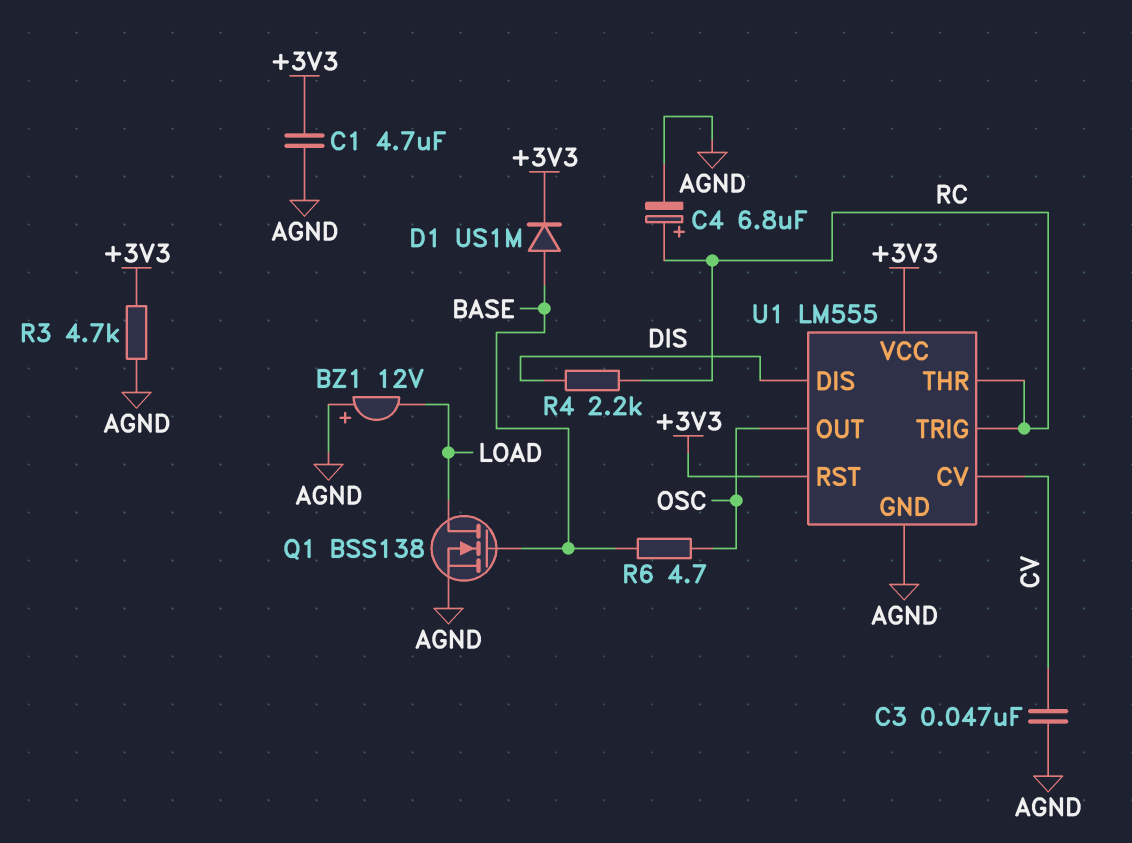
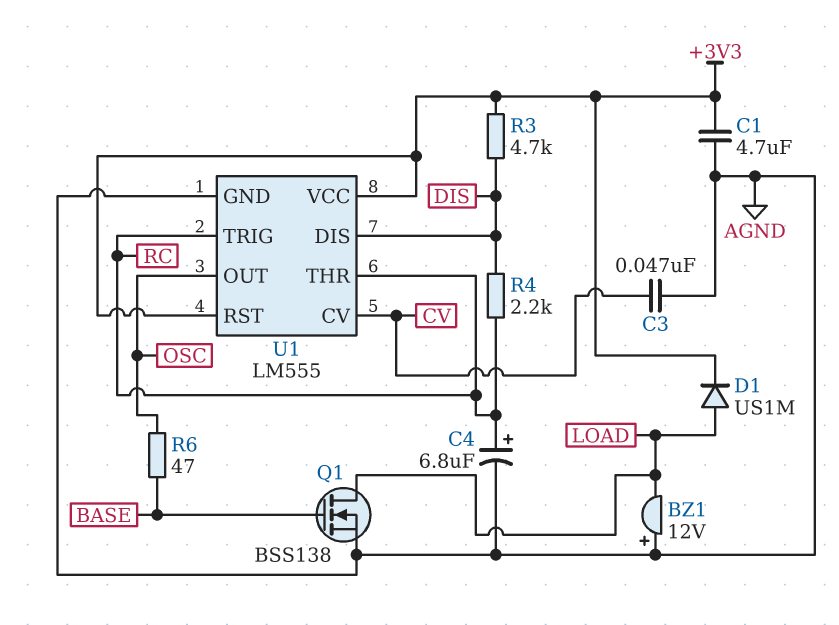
D1: diode US1M (A BASE, K +3V3) -> diode US1M (A LOAD, K +3V3)
R3: 4.7k (+3V3, AGND) -> 4.7k (+3V3, DIS)
R6: 4.7 (BASE, OSC) -> 47 (BASE, OSC)

